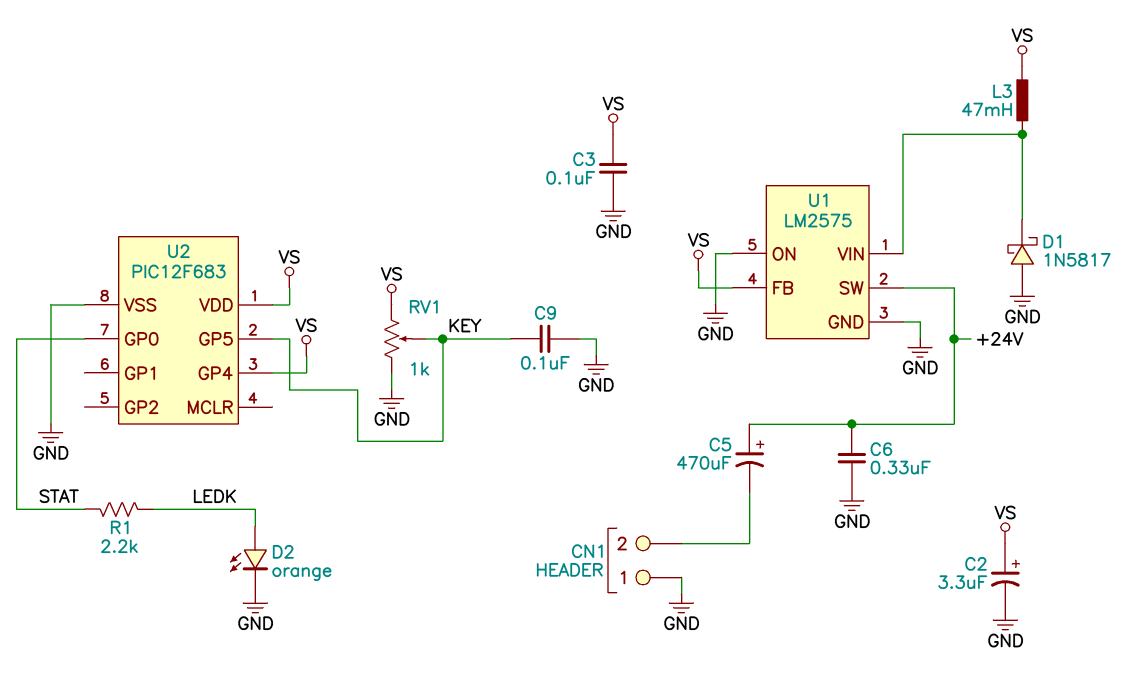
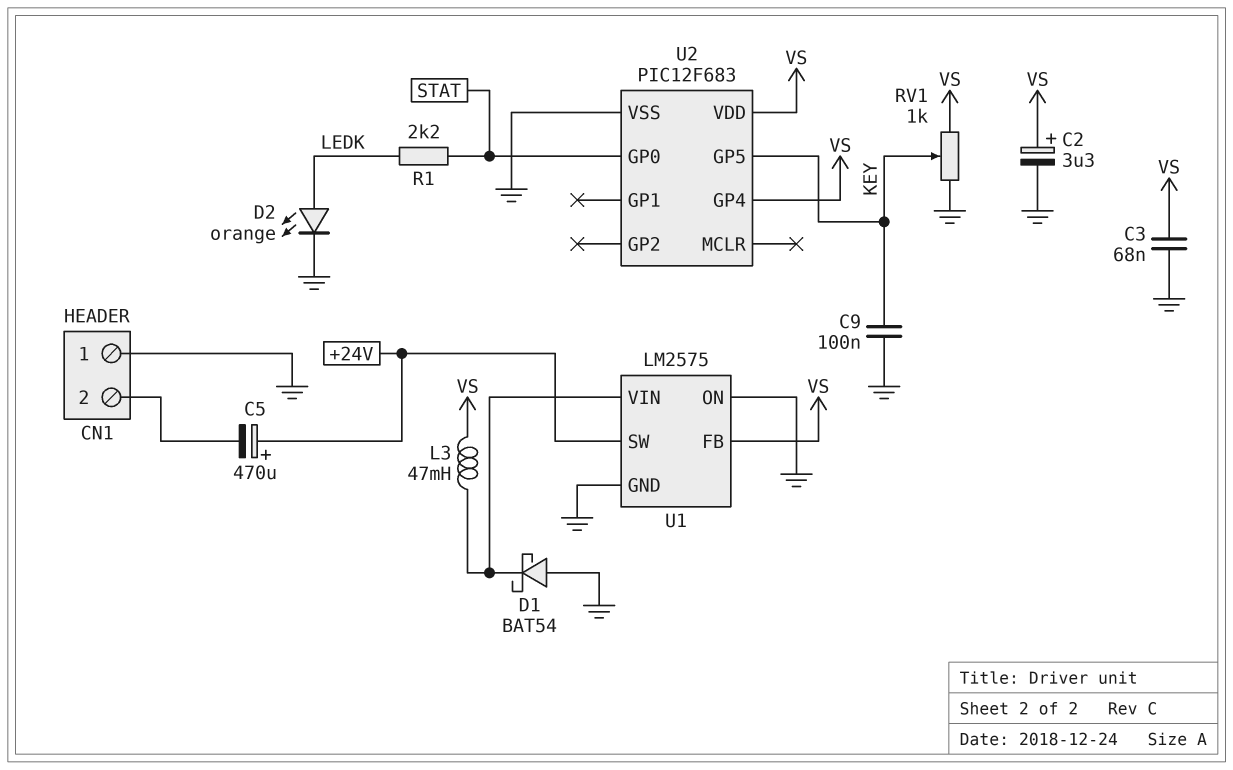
C3: 100nF (GND, VS) -> 68nF (GND, VS)
C6: 330nF (+24V, GND) -> none
D1: schottky 1N5817 (A GND, K U1/VIN) -> schottky BAT54 (A GND, K U1/VIN)

